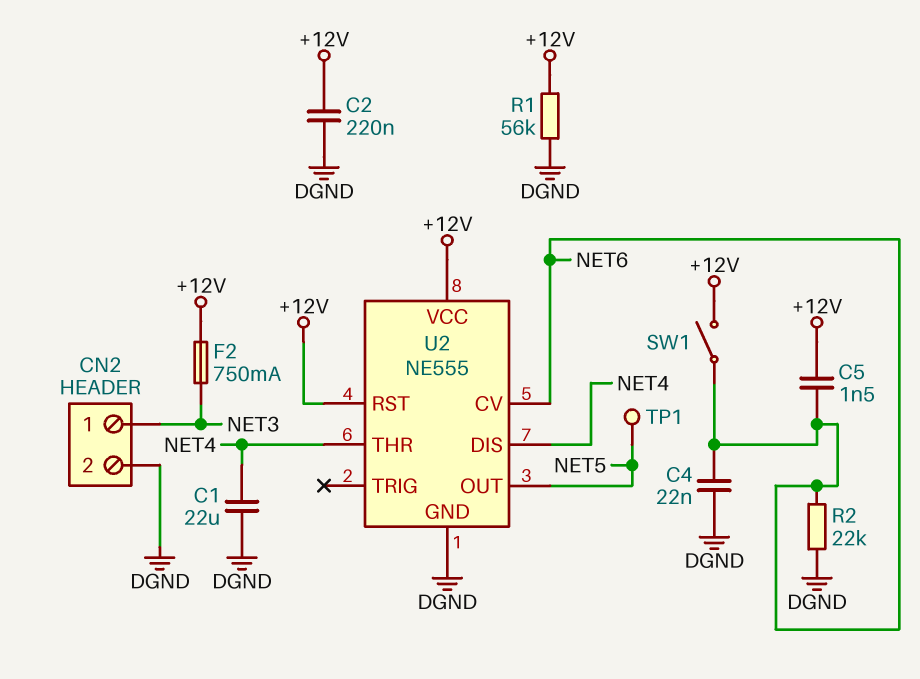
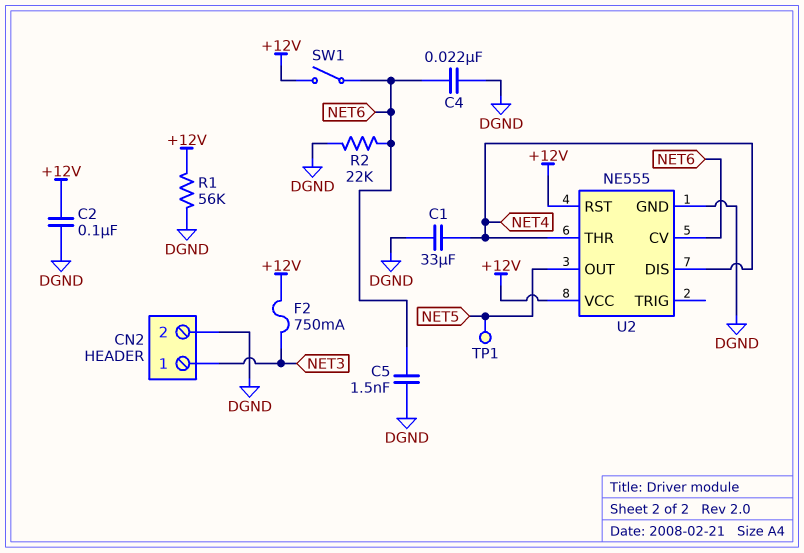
C1: 22uF (DGND, NET4) -> 33uF (DGND, NET4)
C2: 220nF (+12V, DGND) -> 100nF (+12V, DGND)
C5: 1.5nF (+12V, NET6) -> 1.5nF (DGND, NET6)

